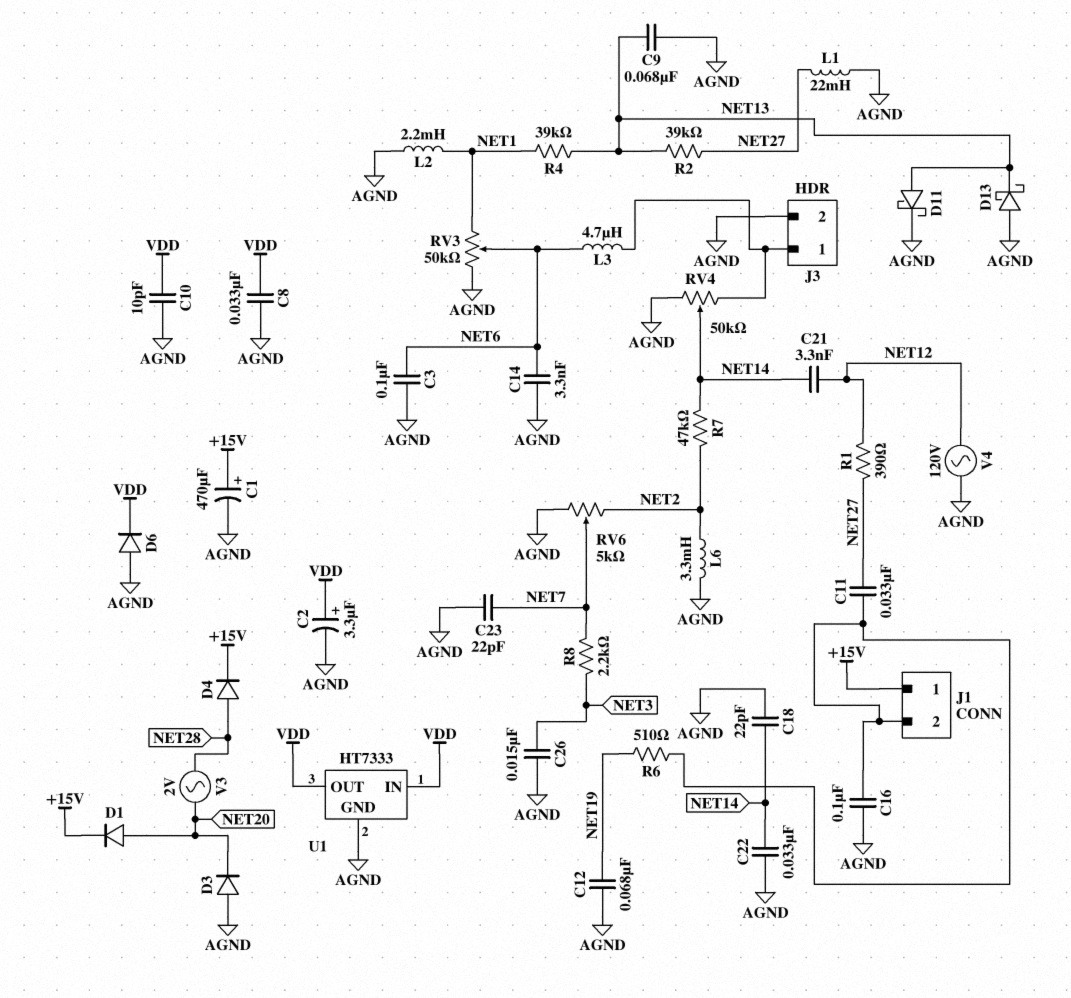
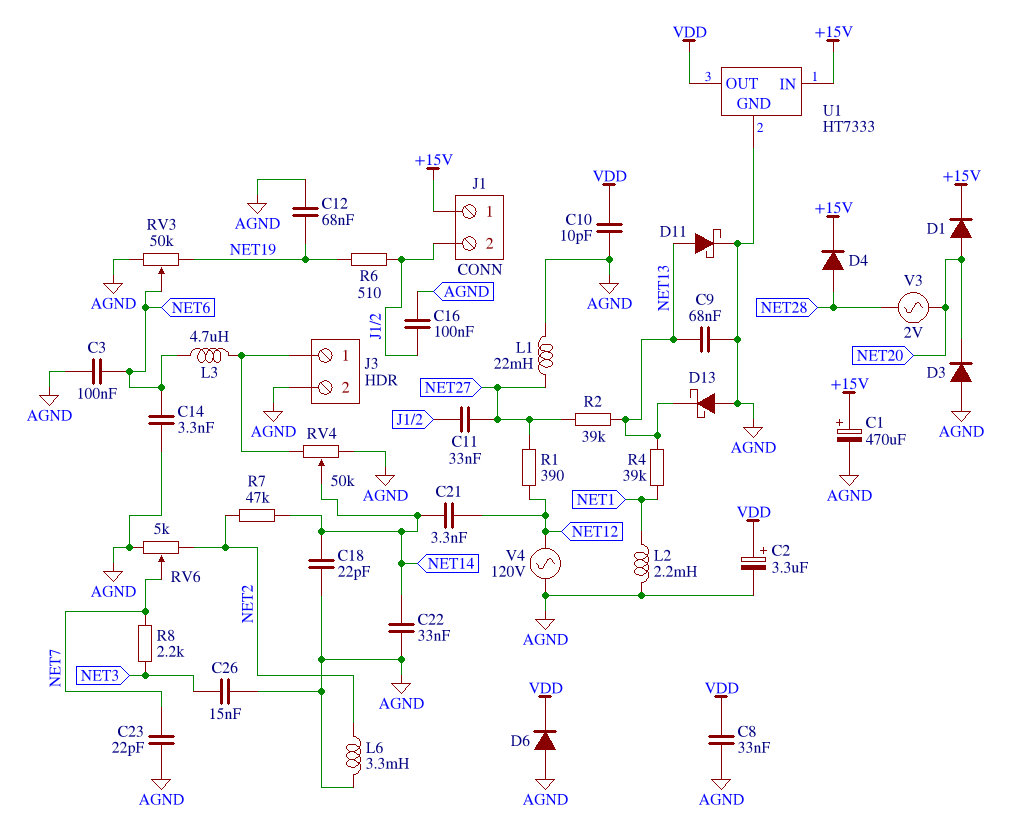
RV3: 50k (AGND, NET1, wiper NET6) -> 50k (AGND, NET19, wiper NET6)
U1 pin IN: VDD -> +15V

